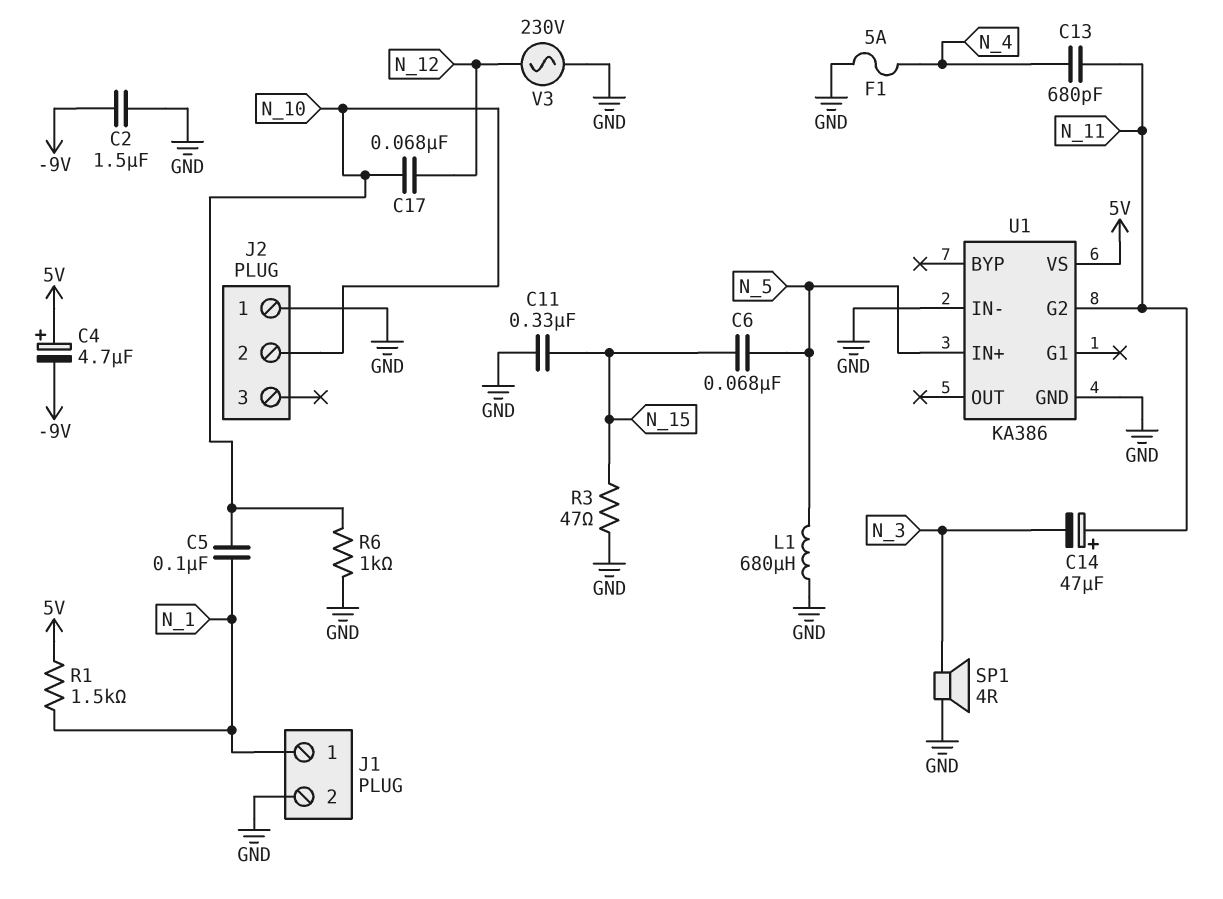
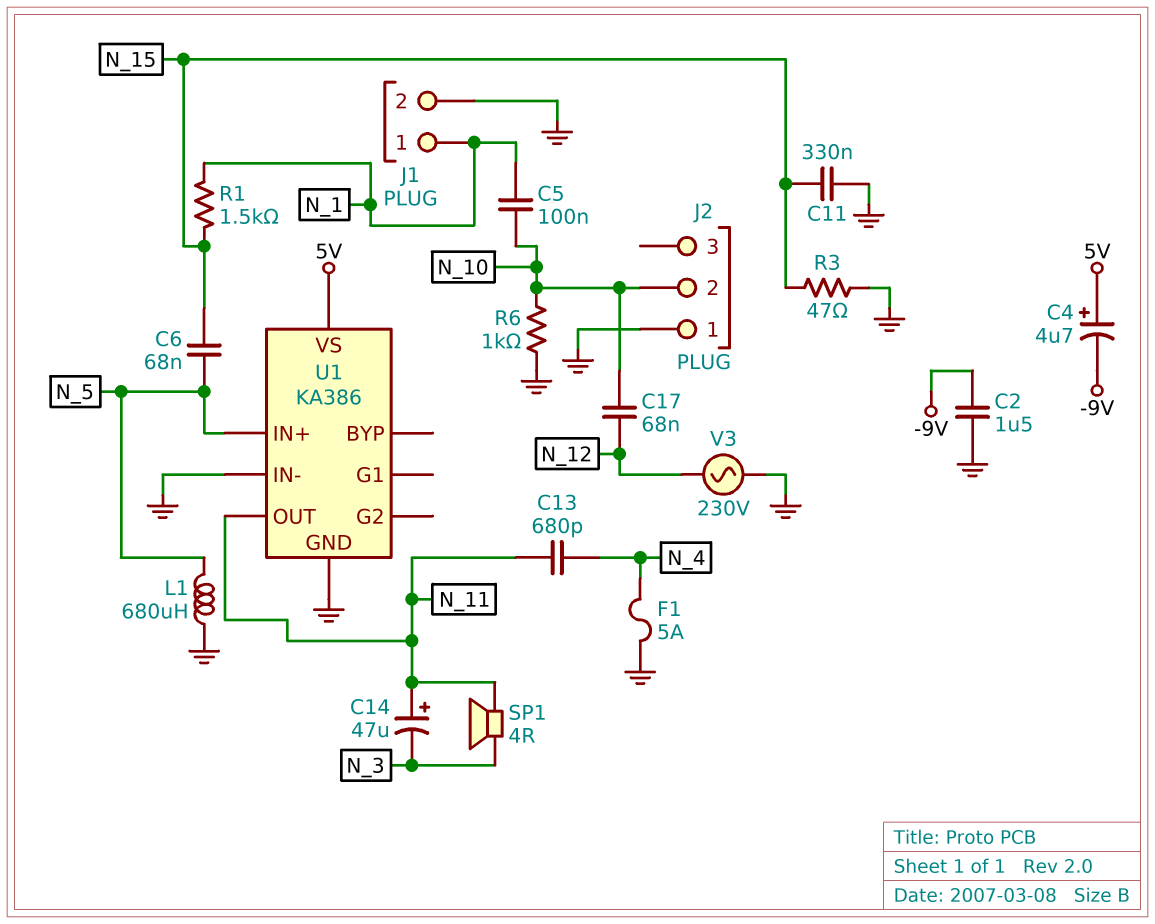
R1: 1.5k (5V, N_1) -> 1.5k (N_1, N_15)
SP1: speaker 4R (GND, N_3) -> speaker 4R (N_3, N_11)
U1 pin G2: N_11 -> none
U1 pin OUT: none -> N_11

